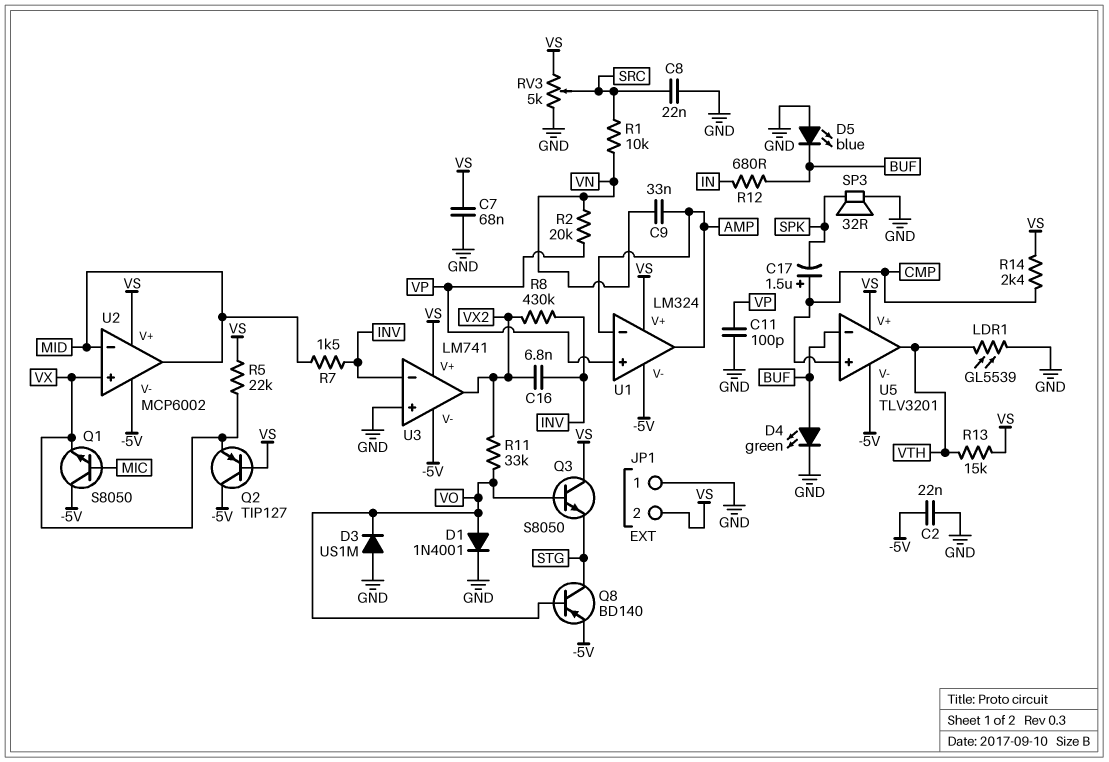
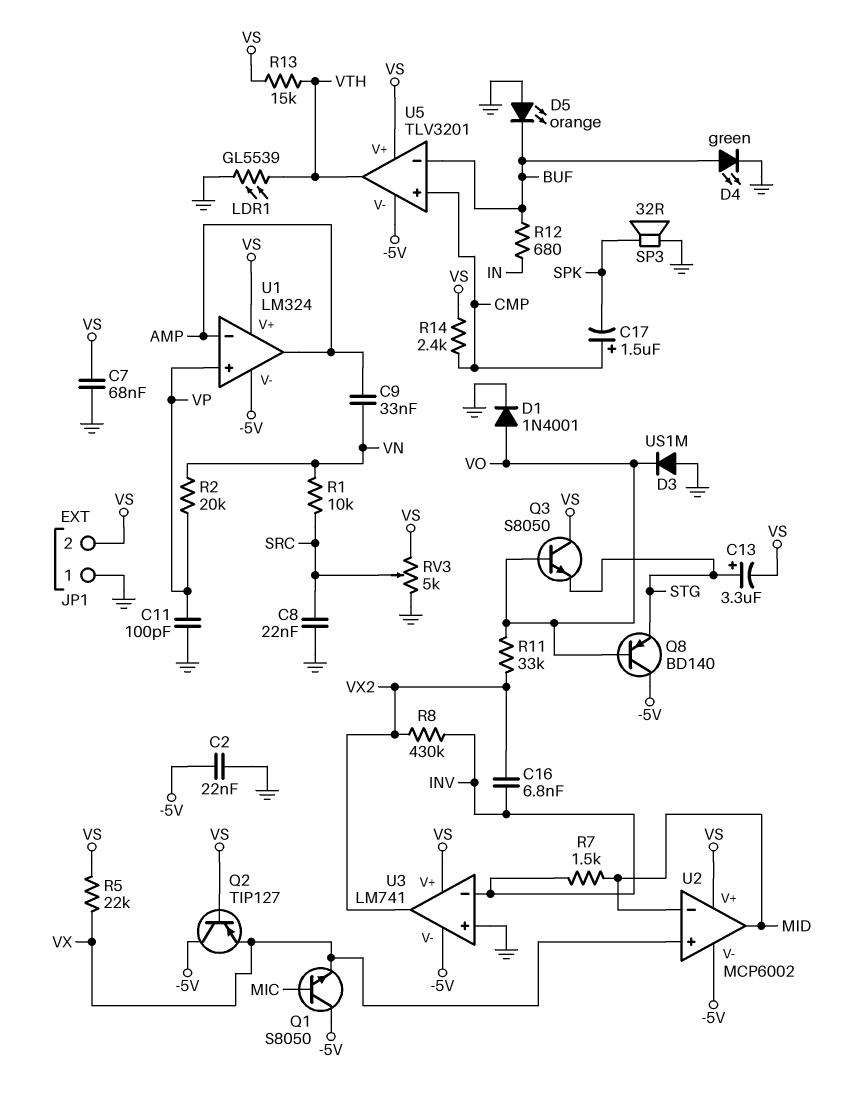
C13: none -> 3.3uF (plus STG, minus VS)
D5: LED blue (A GND, K BUF) -> LED orange (A GND, K BUF)
Q8: PNP BD140 (B VO, C STG, E -5V) -> PNP BD140 (B VO, C -5V, E STG)

